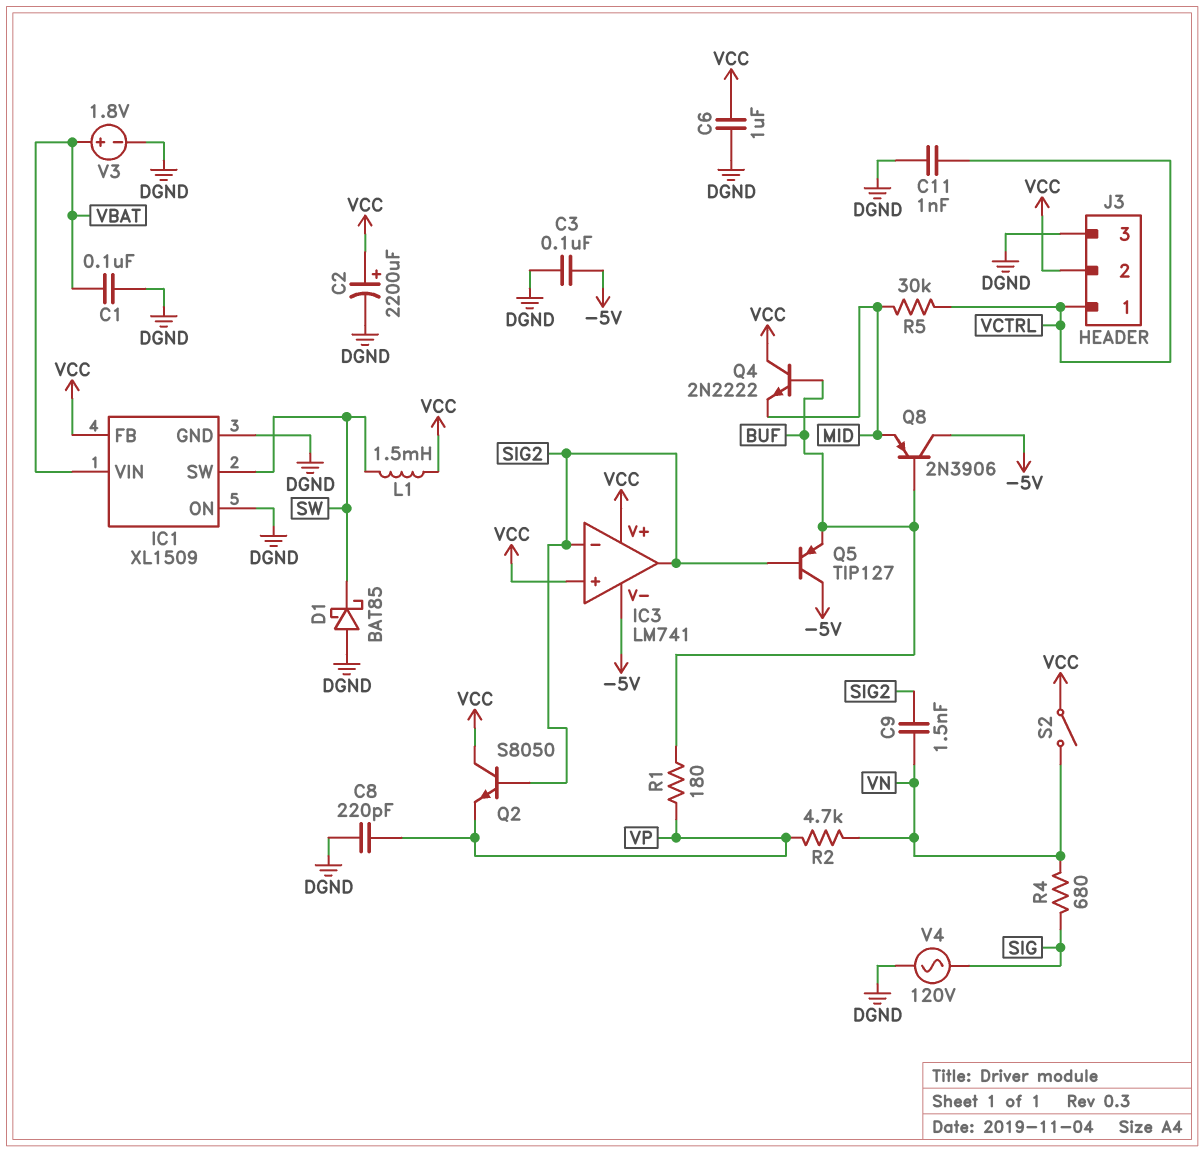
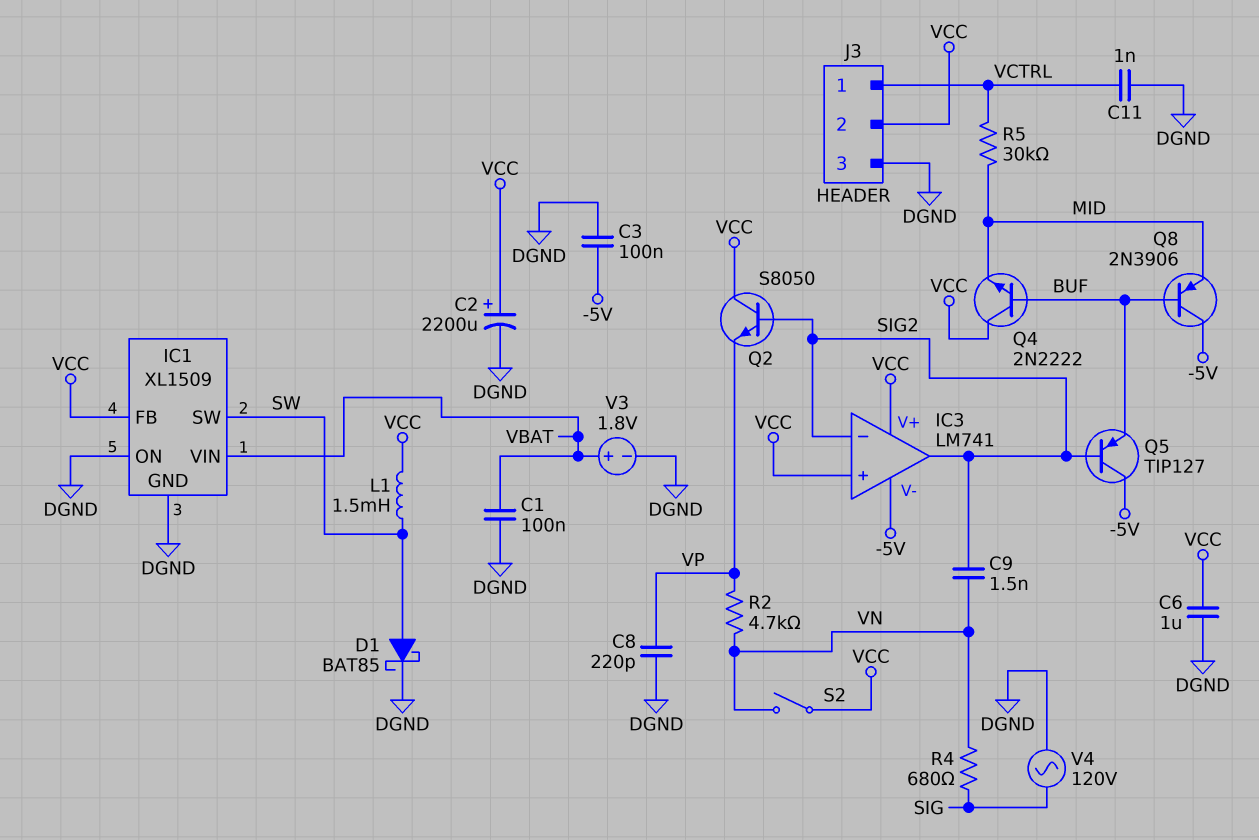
D1: schottky BAT85 (A DGND, K SW) -> schottky BAT85 (A SW, K DGND)
R1: 180 (BUF, VP) -> none

